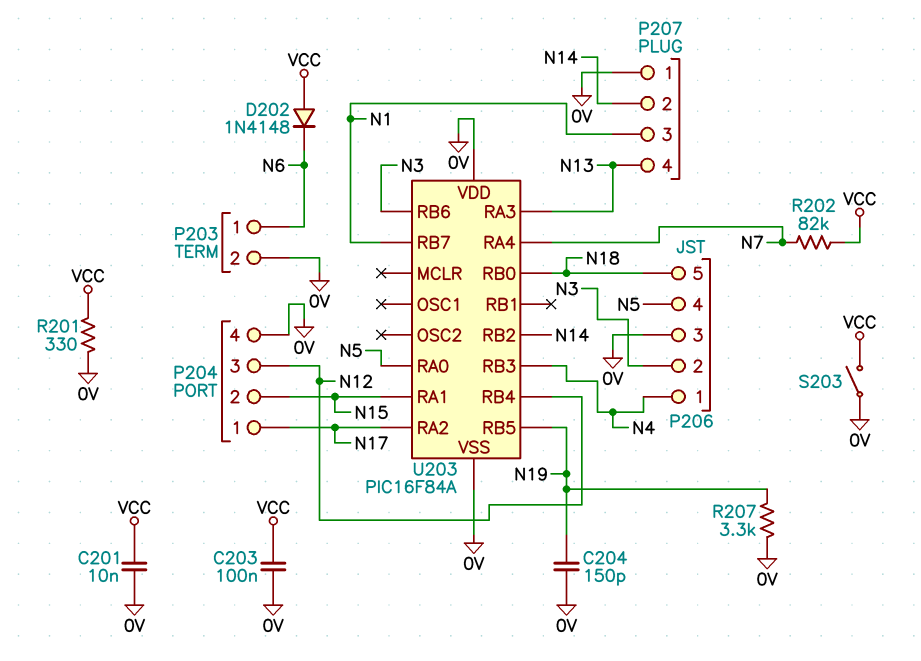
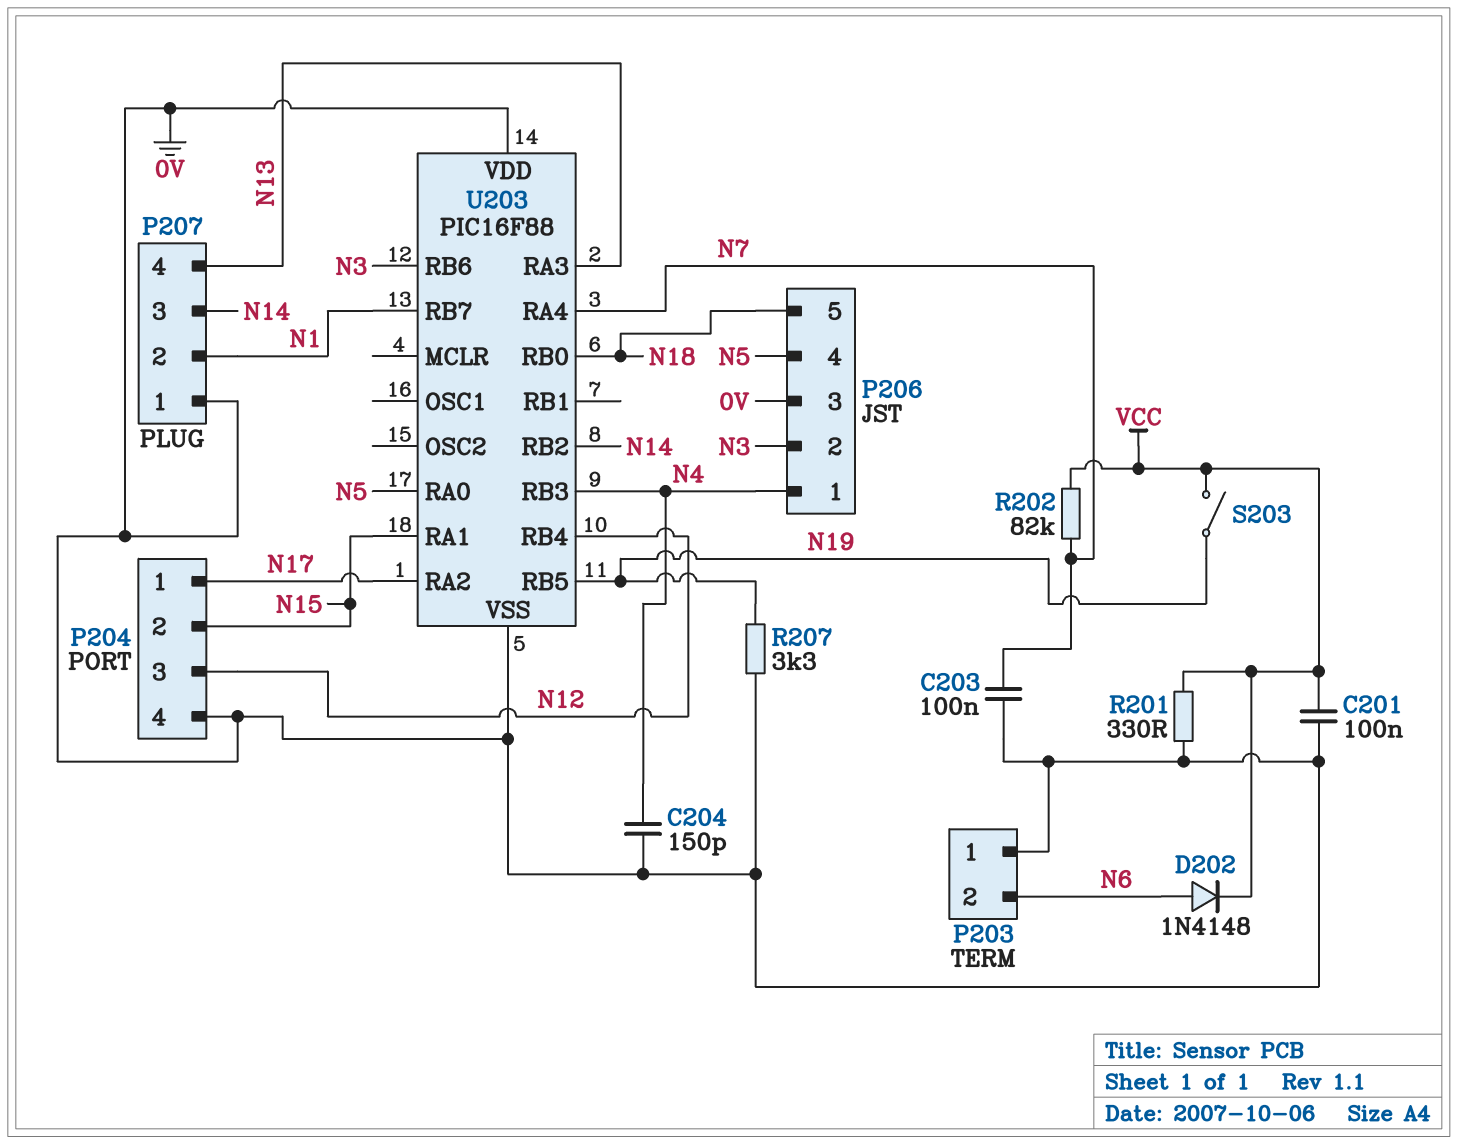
C201: 10nF (0V, VCC) -> 100nF (0V, VCC)
C203: 100nF (0V, VCC) -> 100nF (0V, N7)
C204: 150pF (0V, N19) -> 150pF (0V, N4)
D202: diode 1N4148 (A VCC, K N6) -> diode 1N4148 (A N6, K VCC)
P203 pin 1: N6 -> 0V
P203 pin 2: 0V -> N6
P207 pin 2: N14 -> N1
P207 pin 3: N1 -> N14
S203: switch (0V, VCC) -> switch (N19, VCC)
U203: PIC16F84A -> PIC16F88

